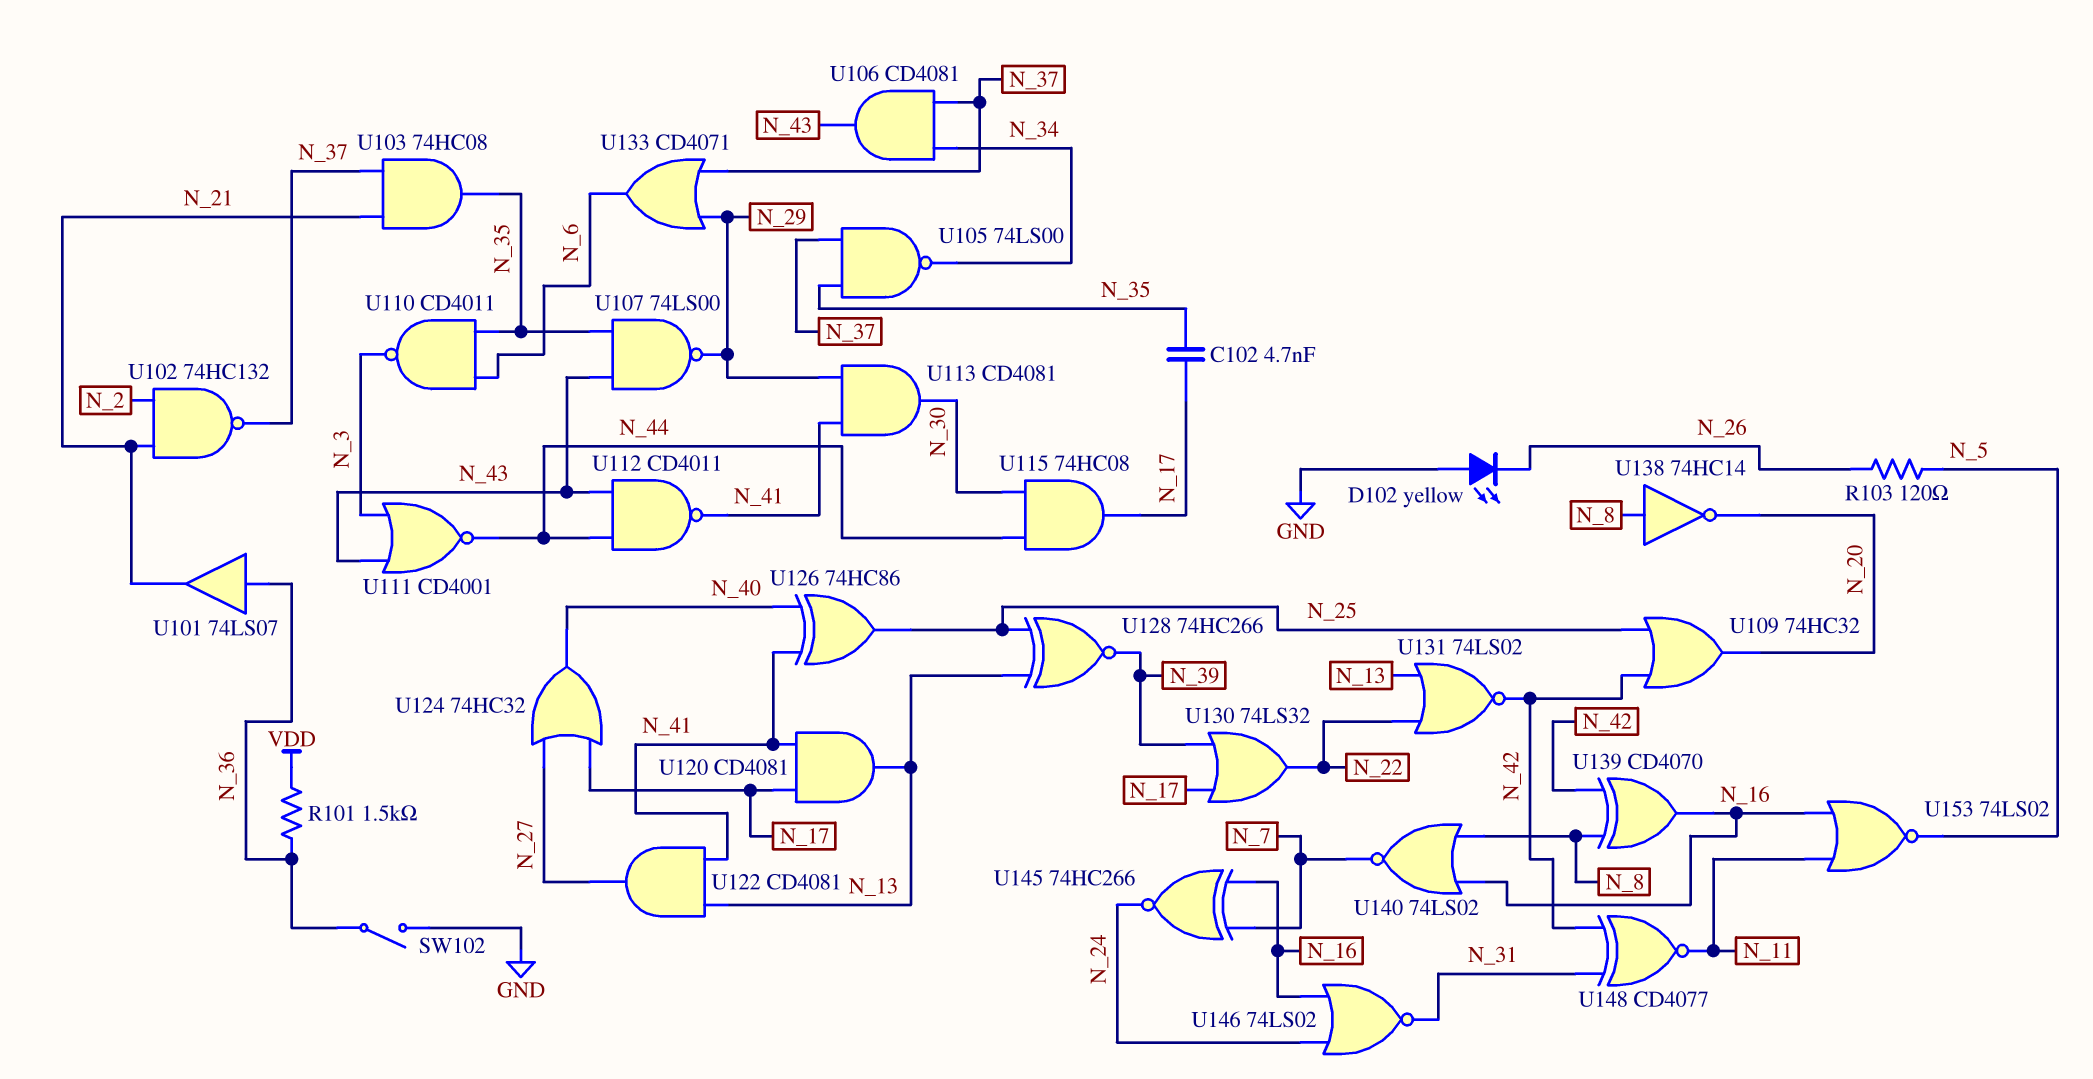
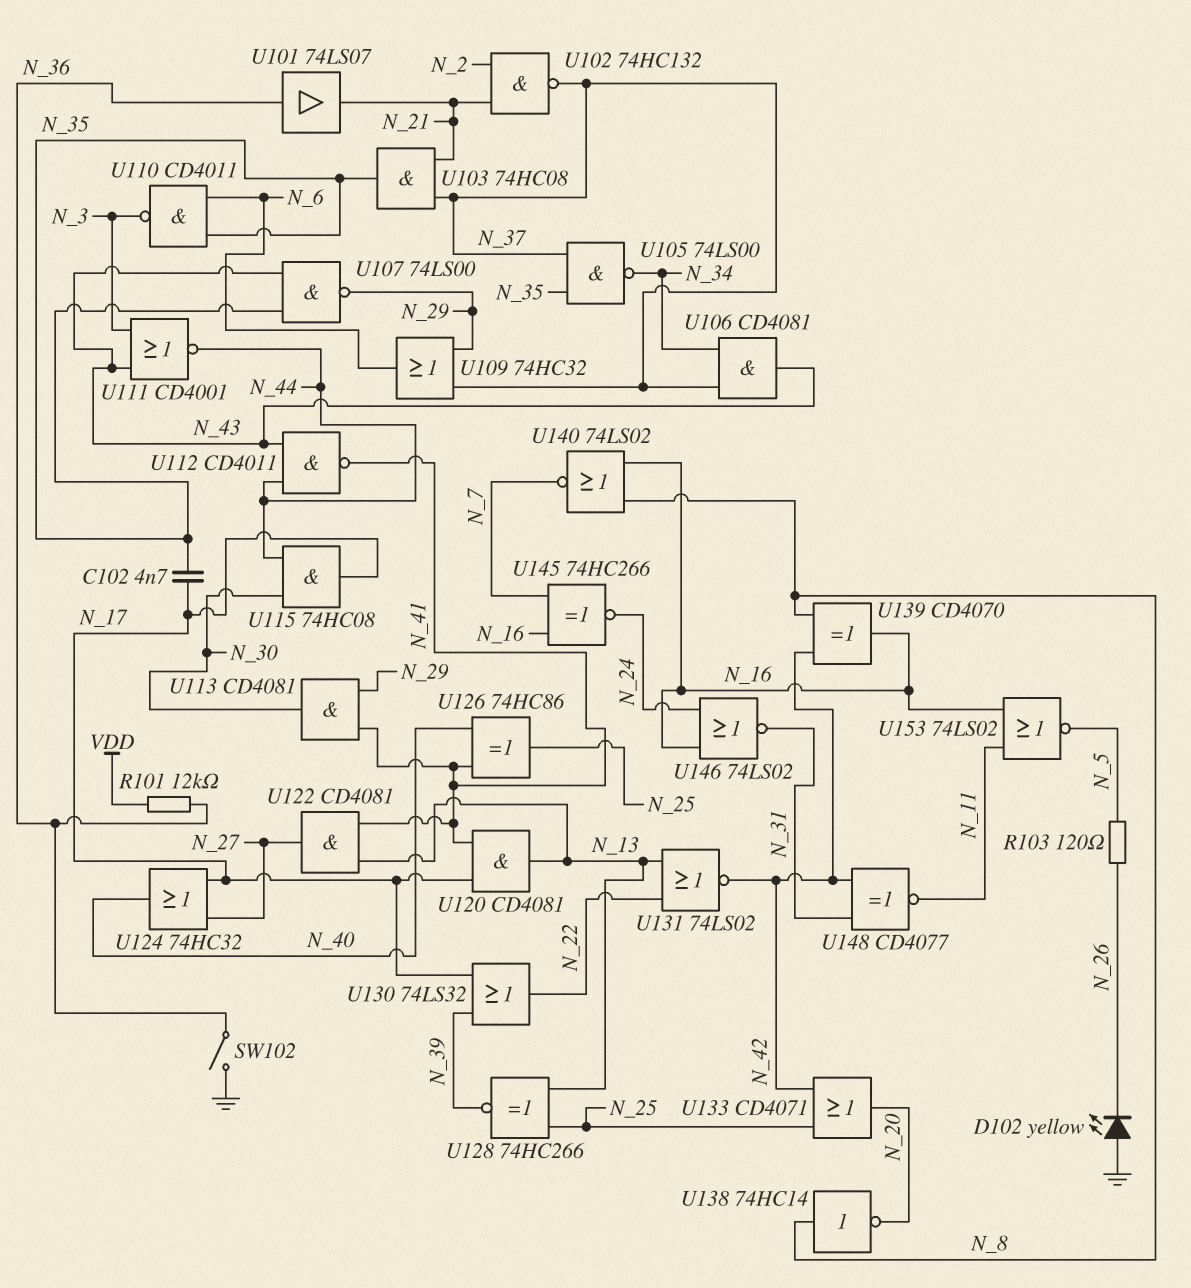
R101: 1.5k (N_36, VDD) -> 12k (N_36, VDD)
U109: OR 74HC32 (in N_25, in N_42, out N_20) -> OR 74HC32 (in N_29, in N_37, out N_6)
U133: OR CD4071 (in N_29, in N_37, out N_6) -> OR CD4071 (in N_25, in N_42, out N_20)

